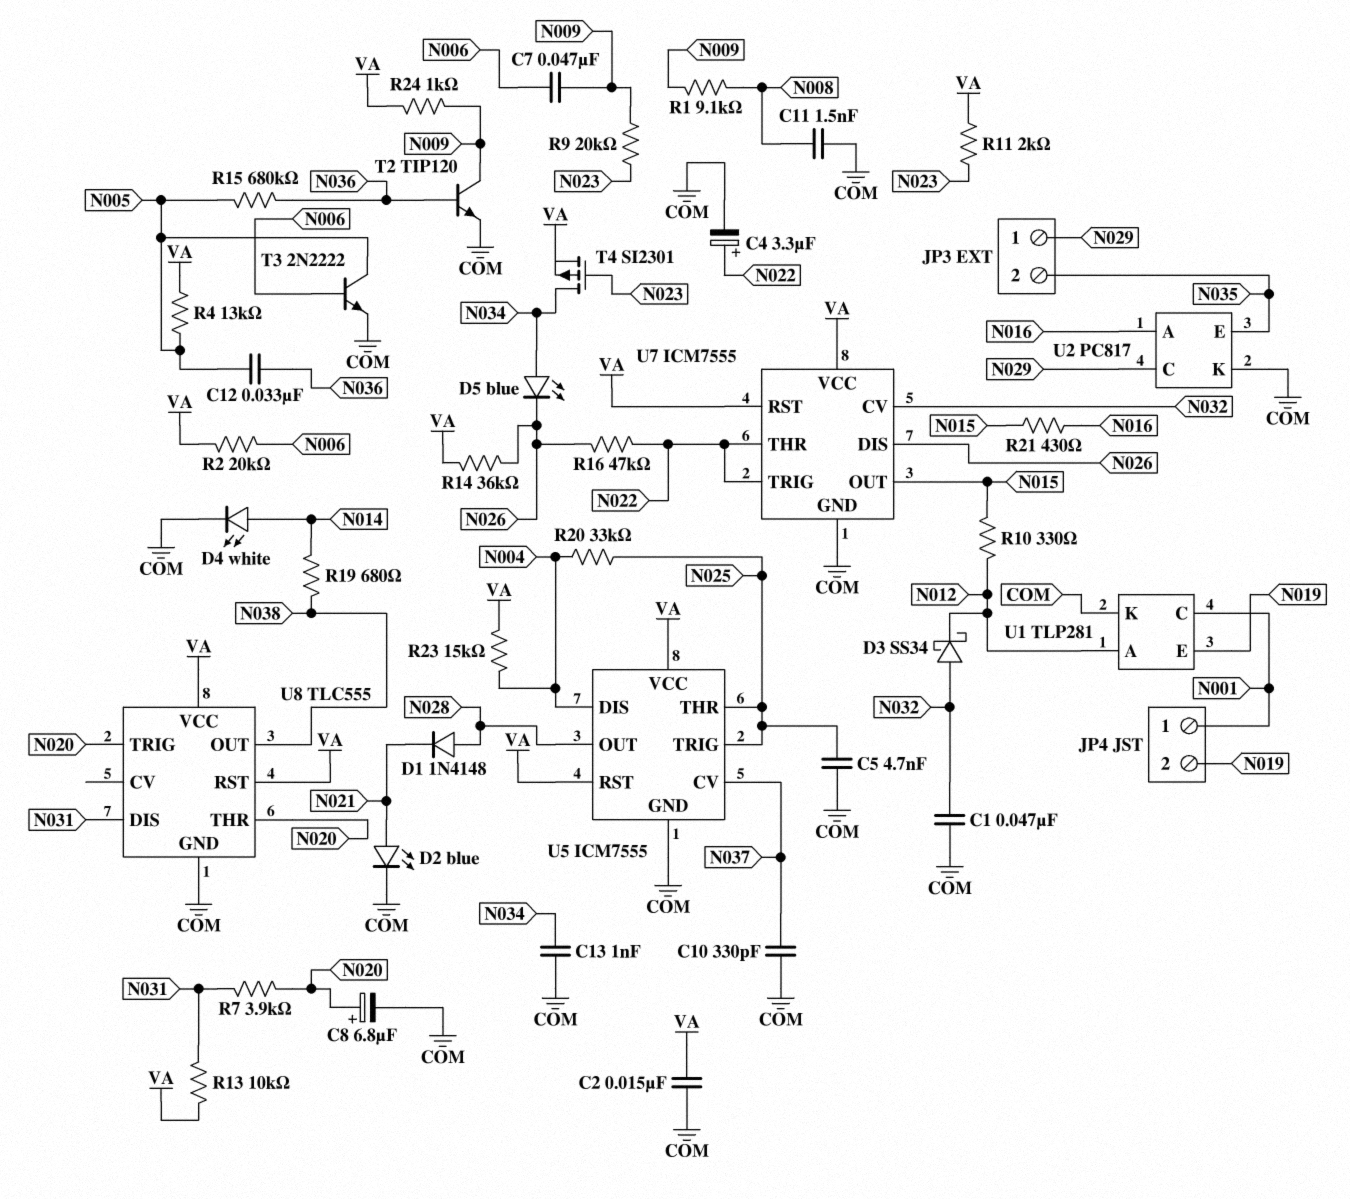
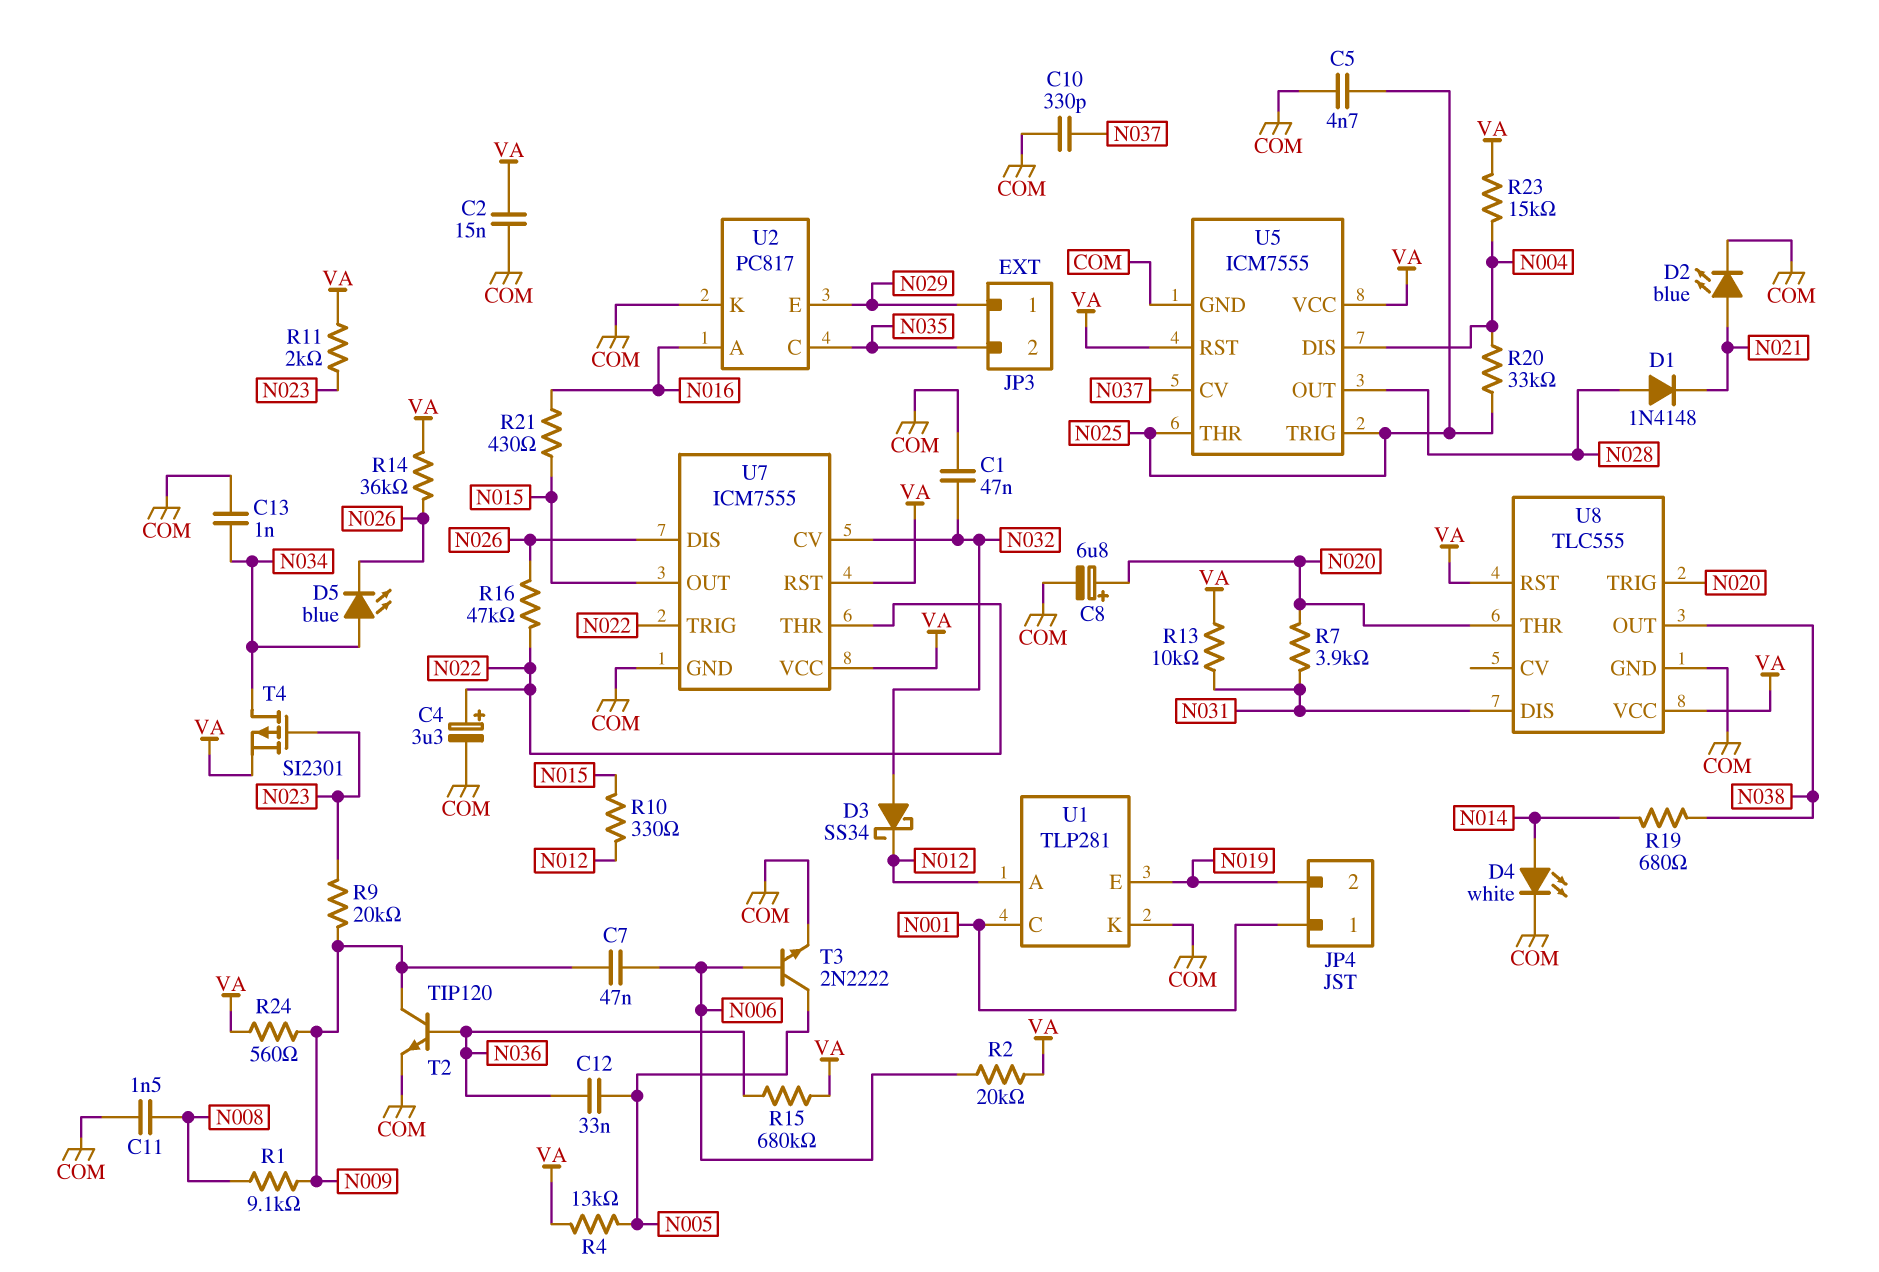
R15: 680k (N005, N036) -> 680k (N036, VA)
R24: 1k (N009, VA) -> 560 (N009, VA)
U2 pin C: N029 -> N035
U2 pin E: N035 -> N029

